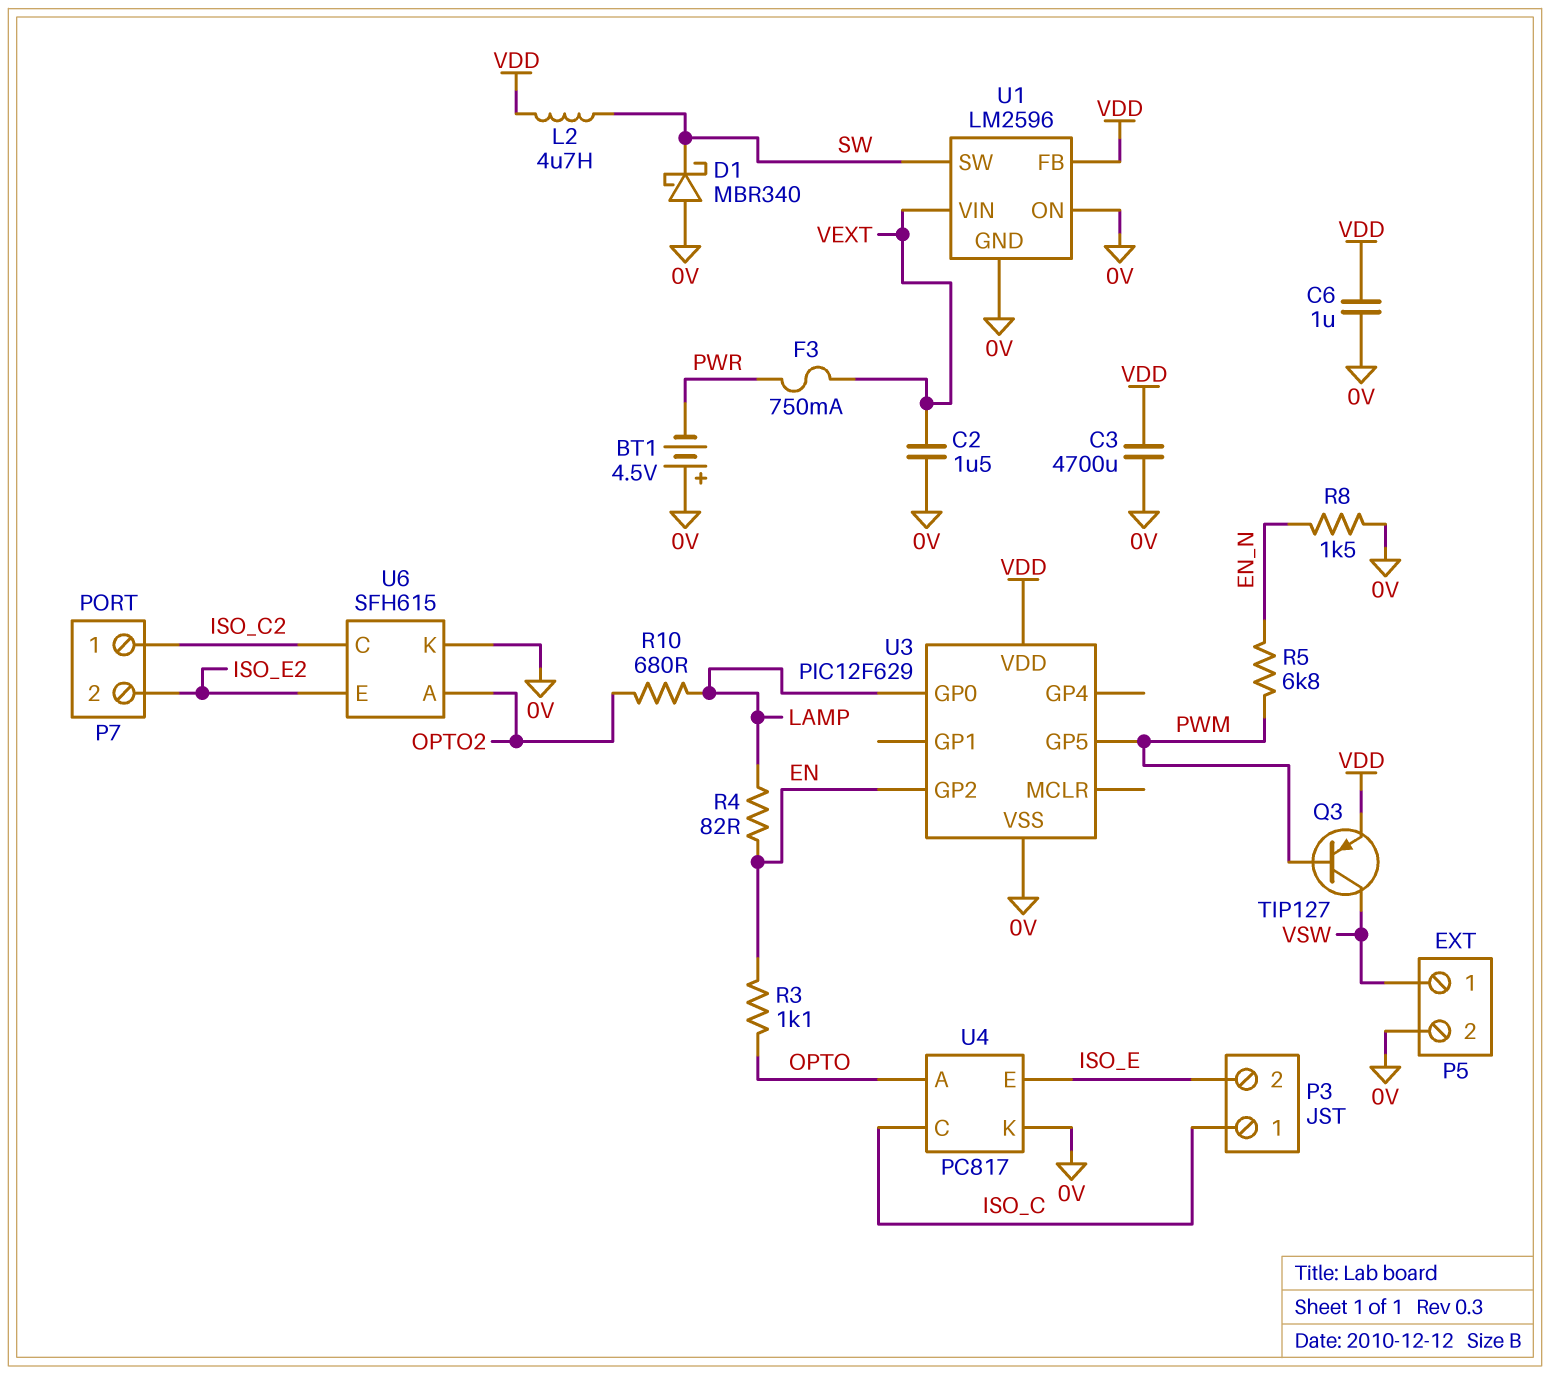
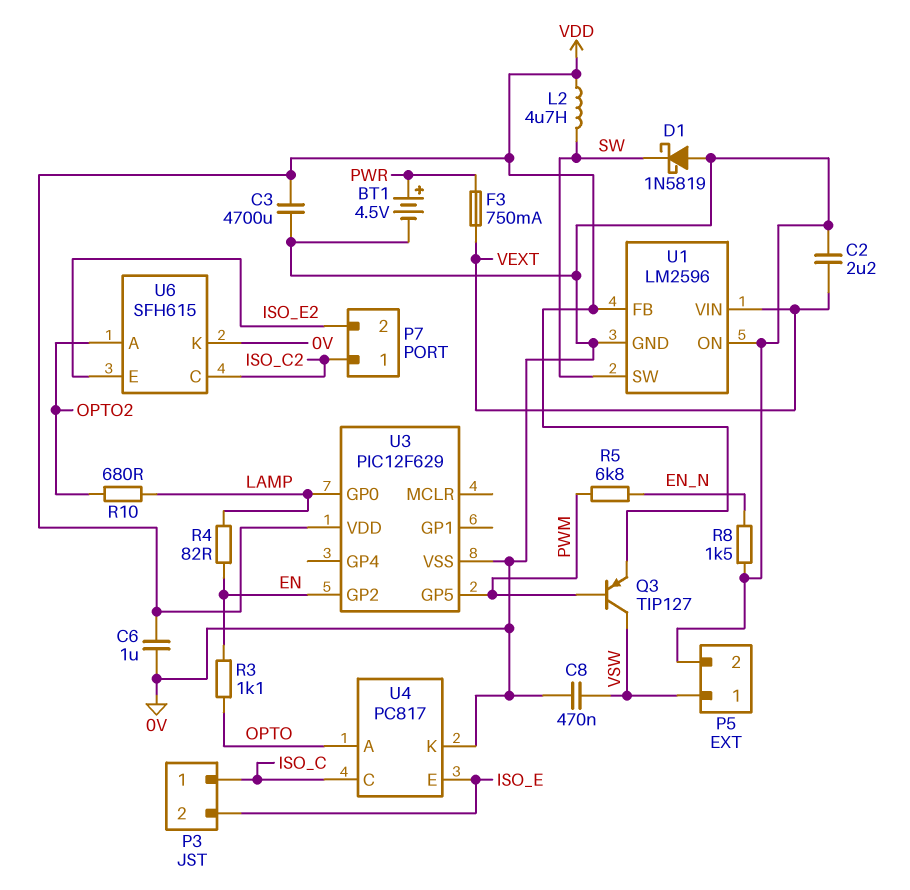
BT1: 4.5V (plus 0V, minus PWR) -> 4.5V (plus PWR, minus 0V)
C2: 1.5uF (0V, VEXT) -> 2.2uF (0V, VEXT)
C8: none -> 470nF (0V, VSW)
D1: schottky MBR340 (A 0V, K SW) -> schottky 1N5819 (A 0V, K SW)

